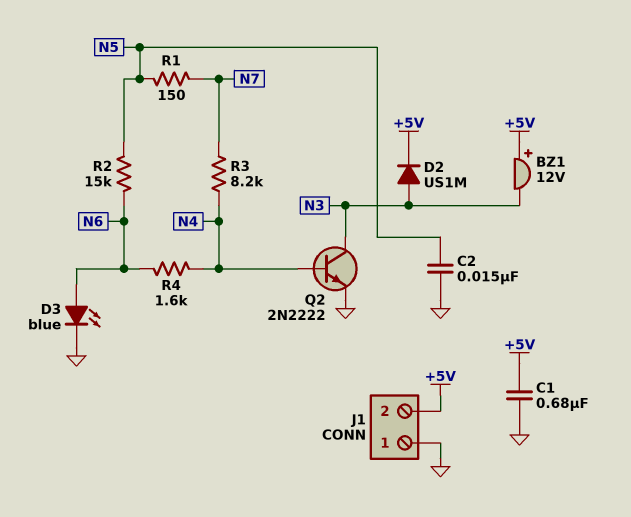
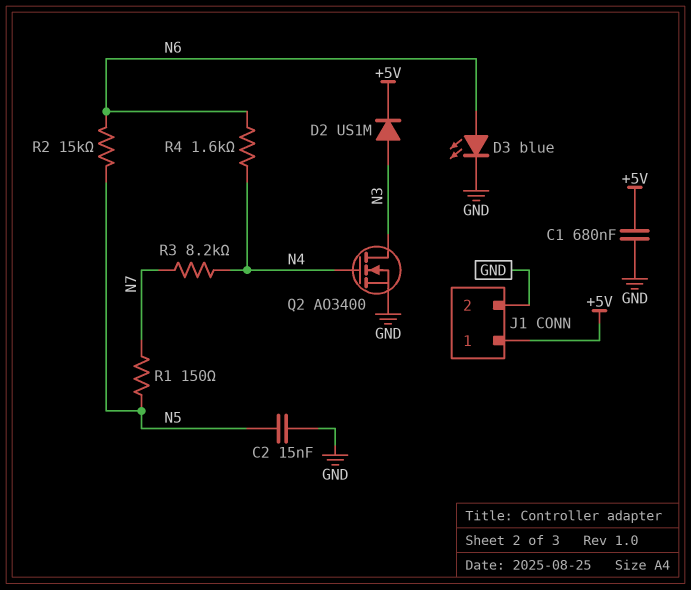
BZ1: buzzer 12V (plus +5V, minus N3) -> none
J1 pin 1: GND -> +5V
J1 pin 2: +5V -> GND
Q2: NPN 2N2222 (B N4, C N3, E GND) -> NMOS AO3400 (G N4, D N3, S GND)

